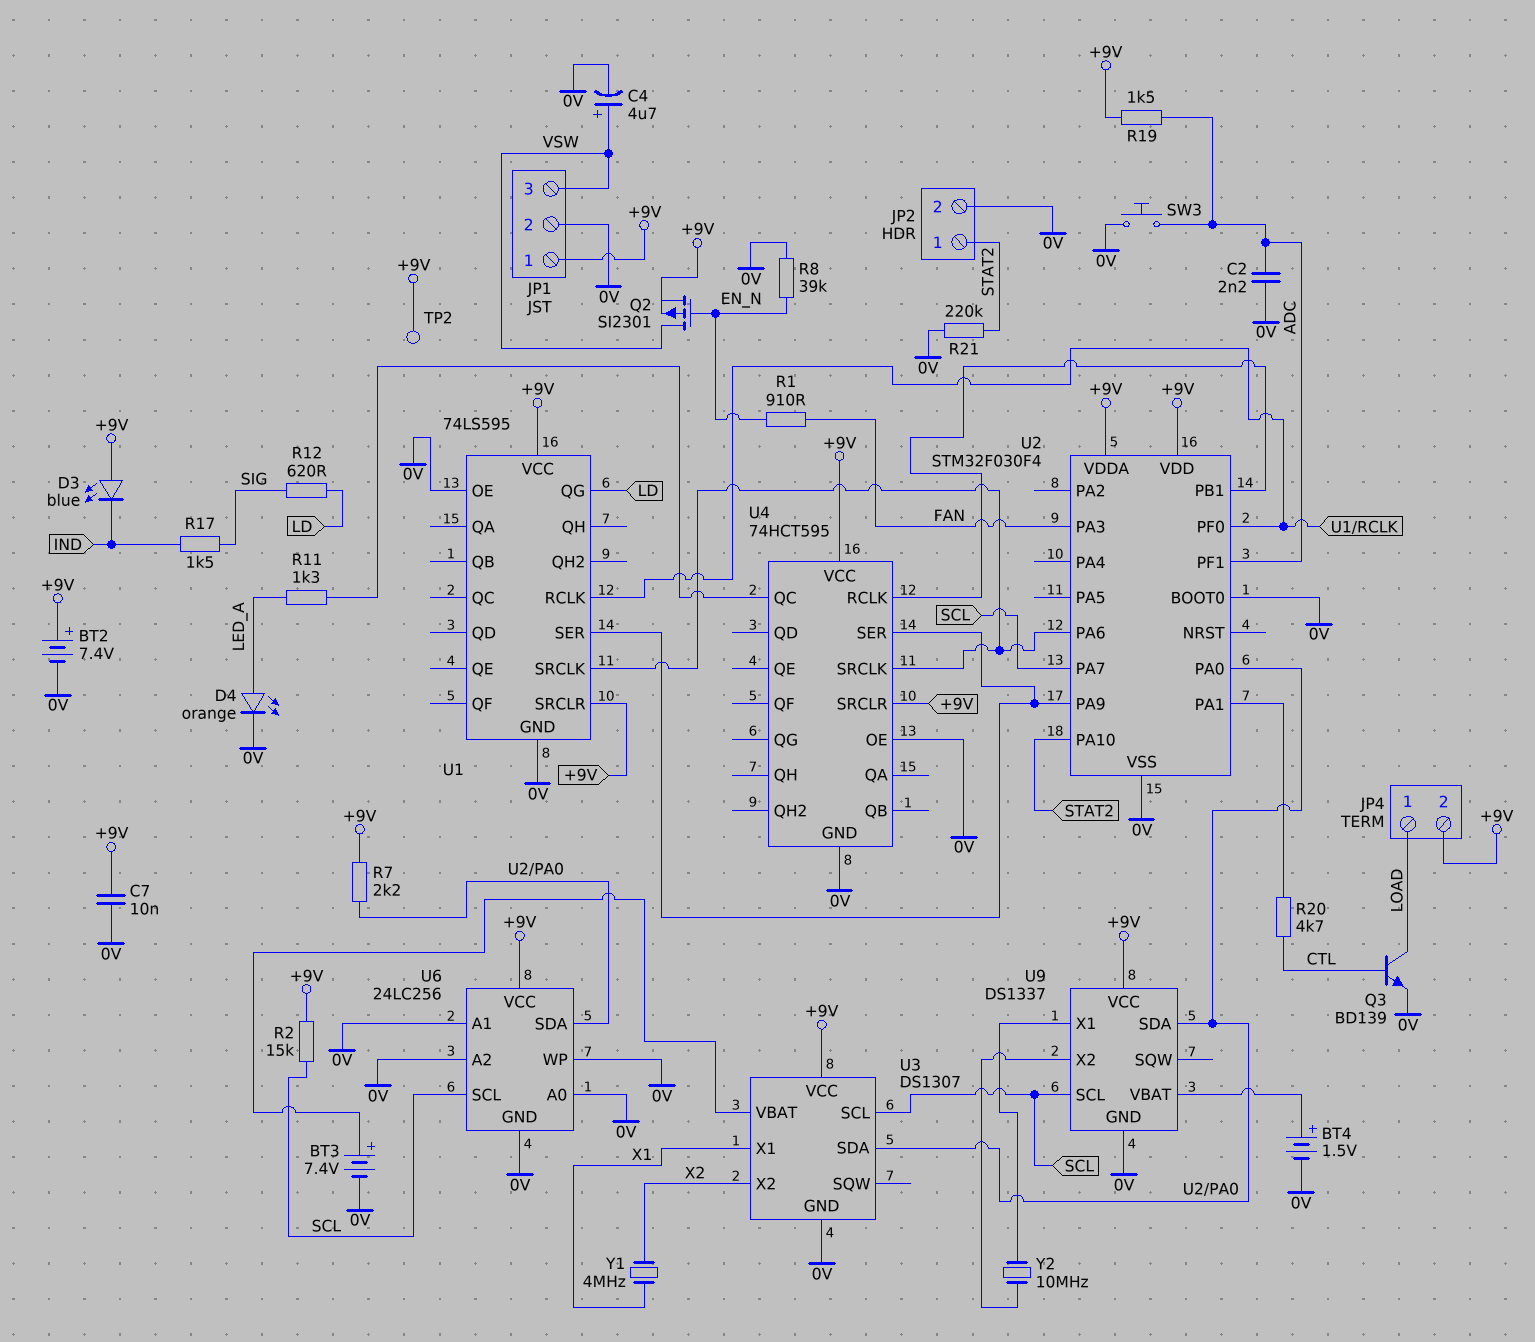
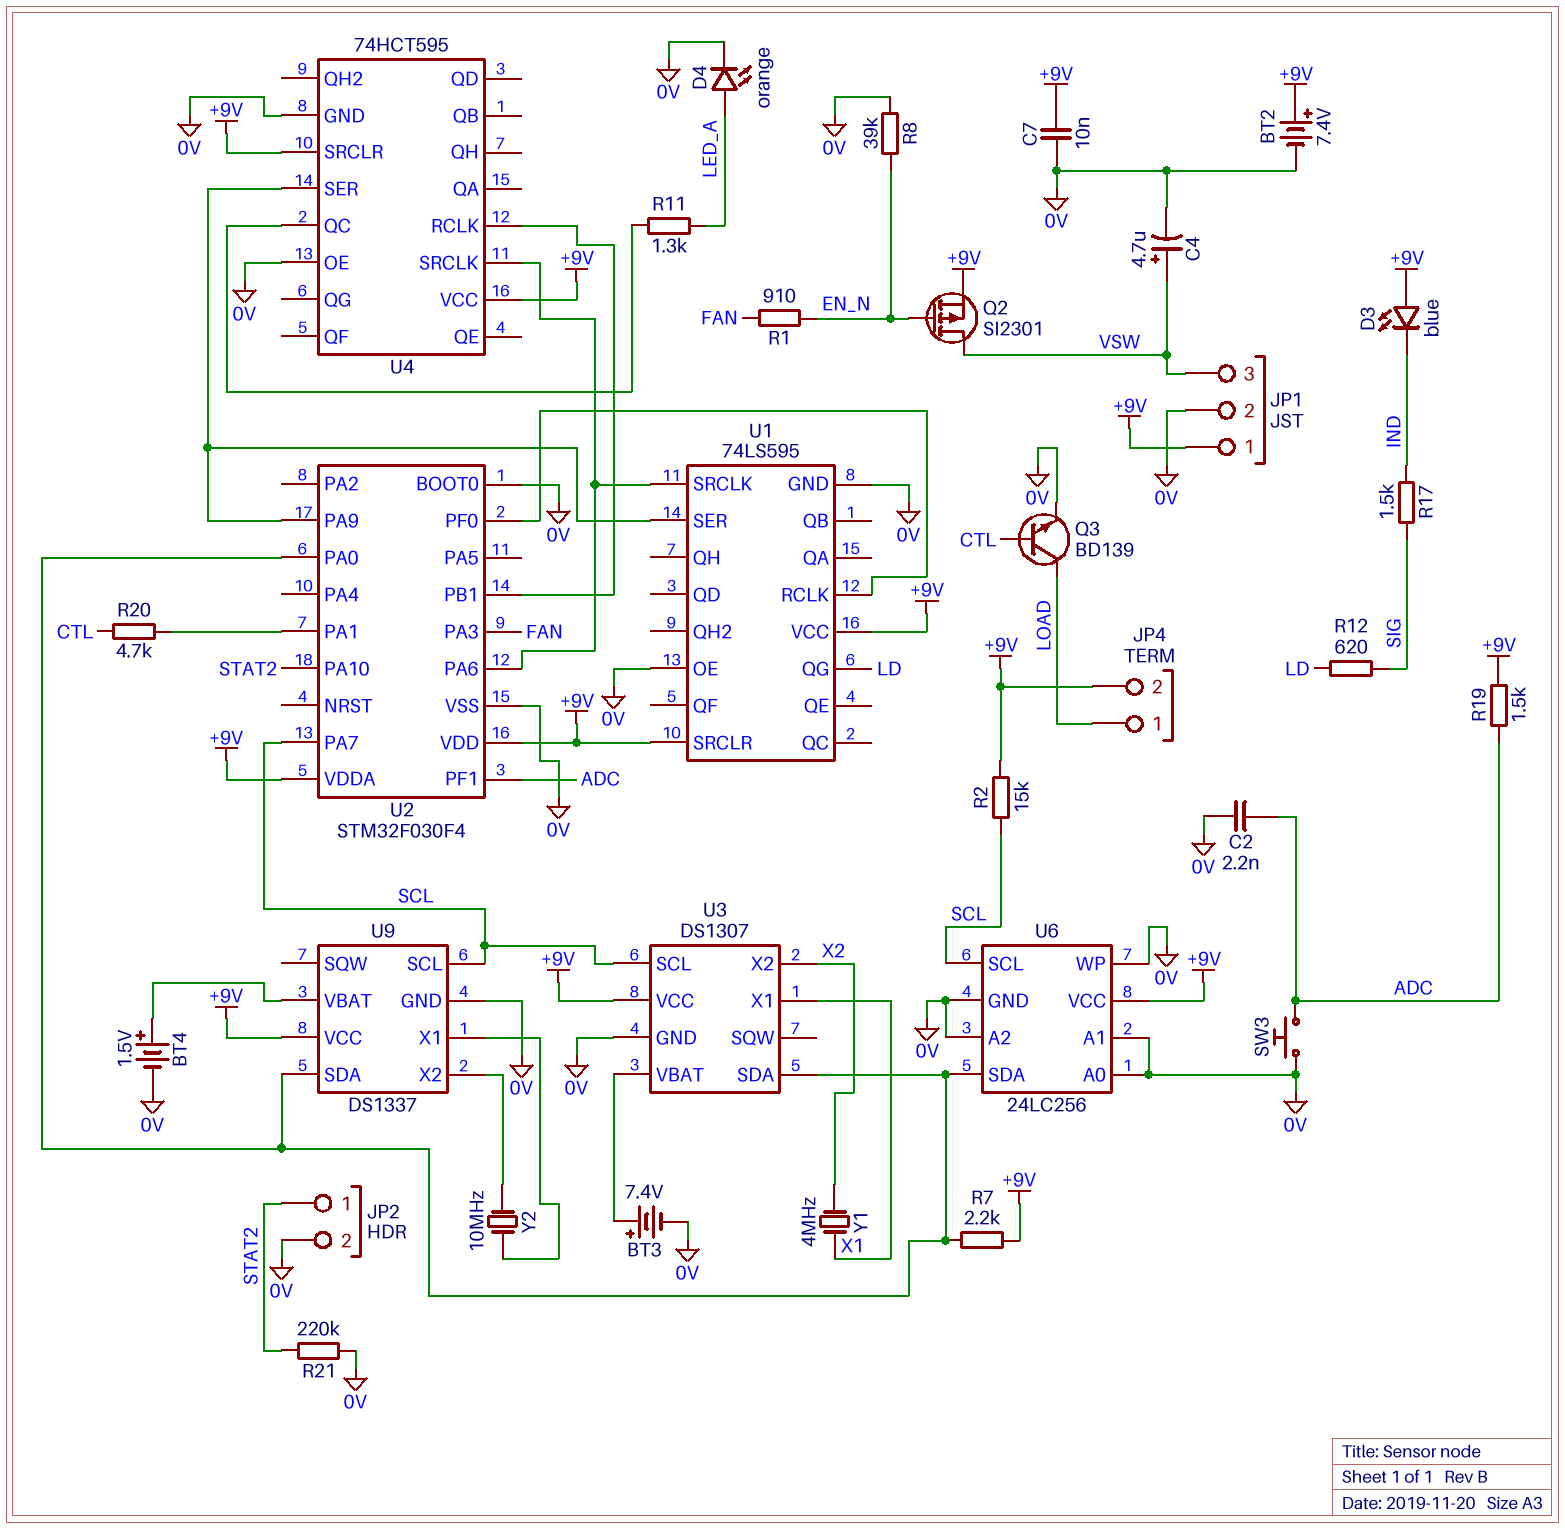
TP2: test point (+9V) -> none

